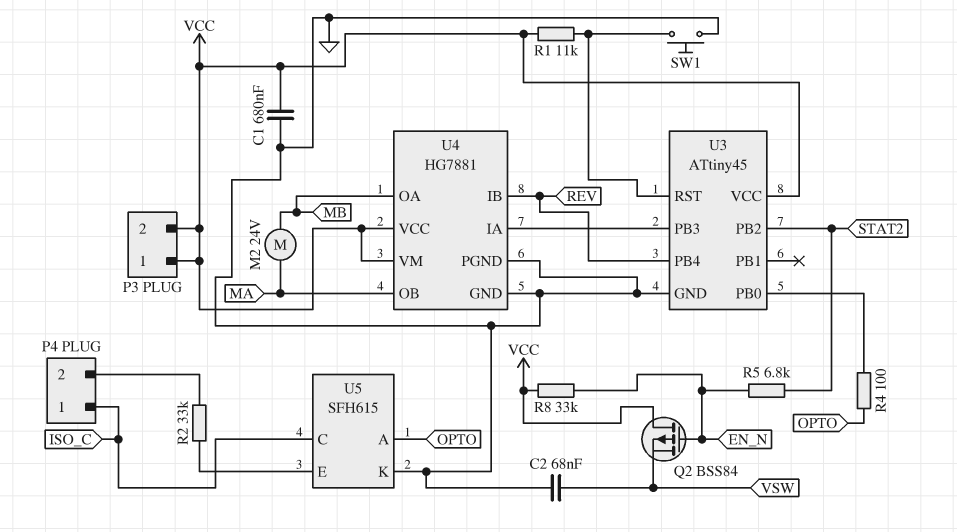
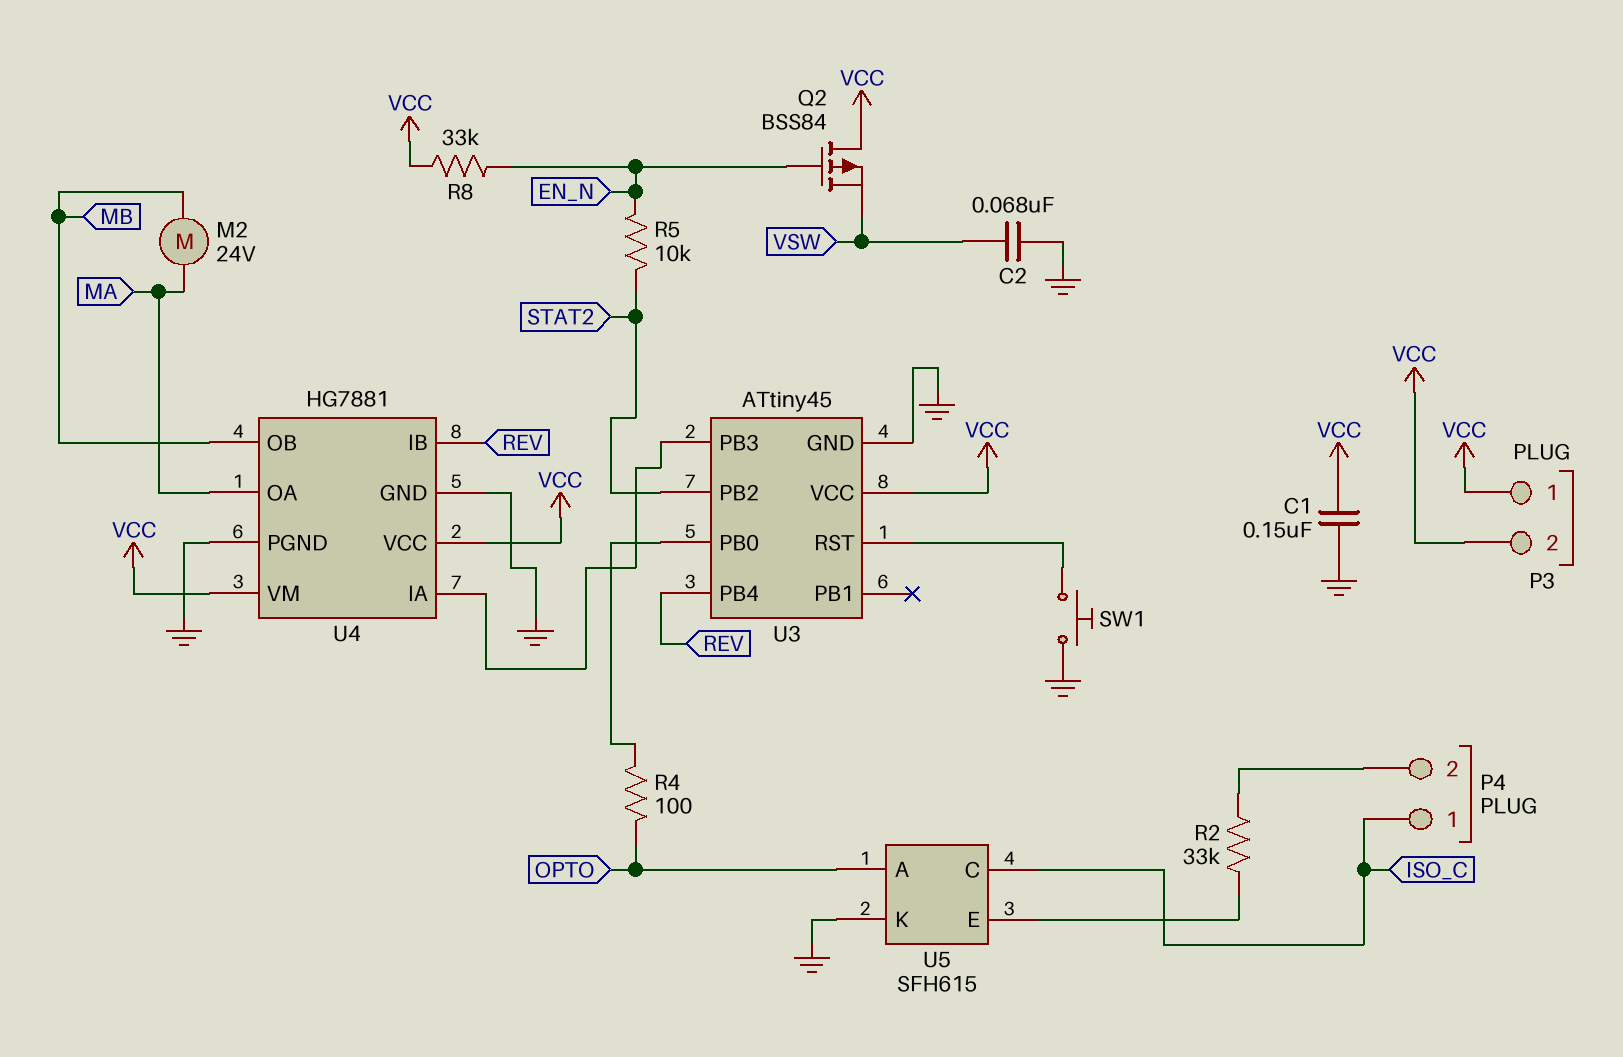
C1: 680nF (GND, VCC) -> 150nF (GND, VCC)
R1: 11k (U3/RST, VCC) -> none
R5: 6.8k (EN_N, STAT2) -> 10k (EN_N, STAT2)
U4 pin OA: MB -> MA
U4 pin OB: MA -> MB

